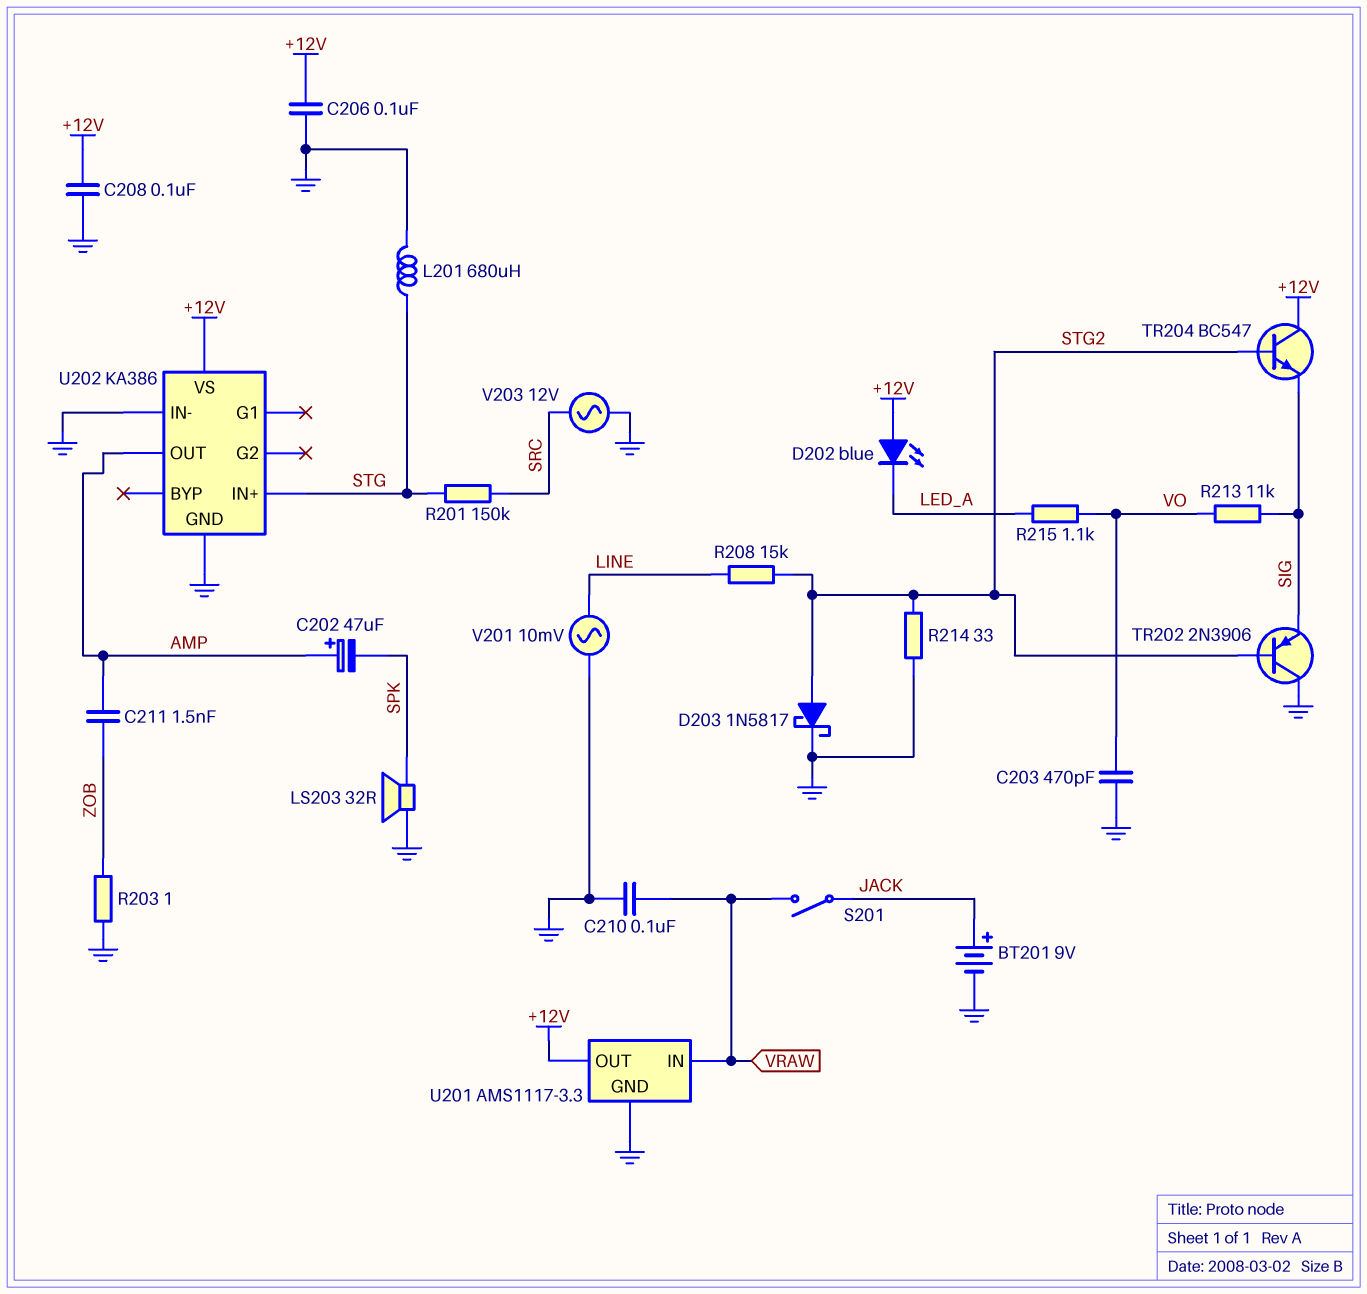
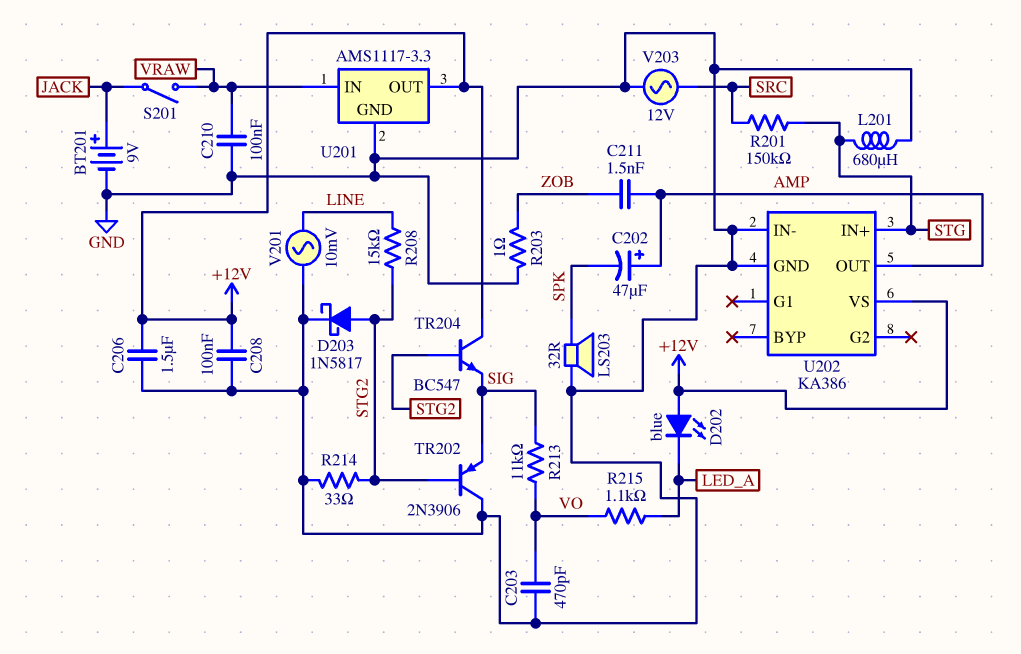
C206: 100nF (+12V, GND) -> 1.5uF (+12V, GND)

